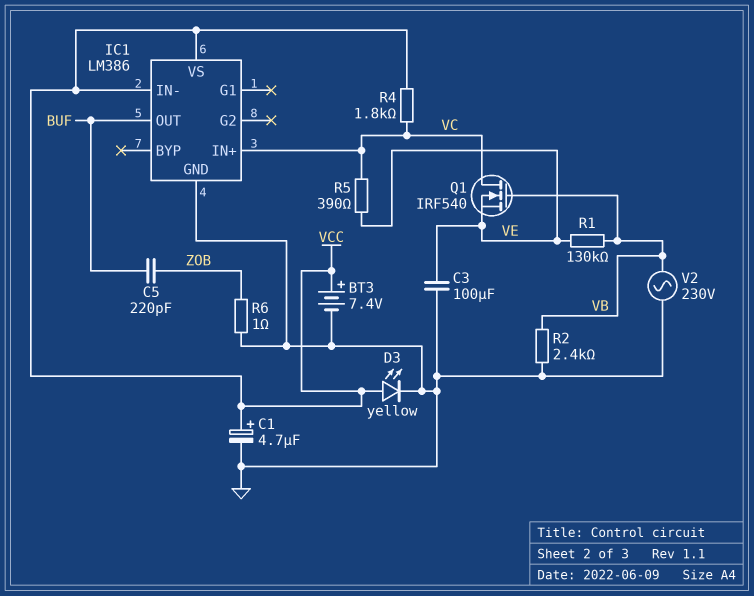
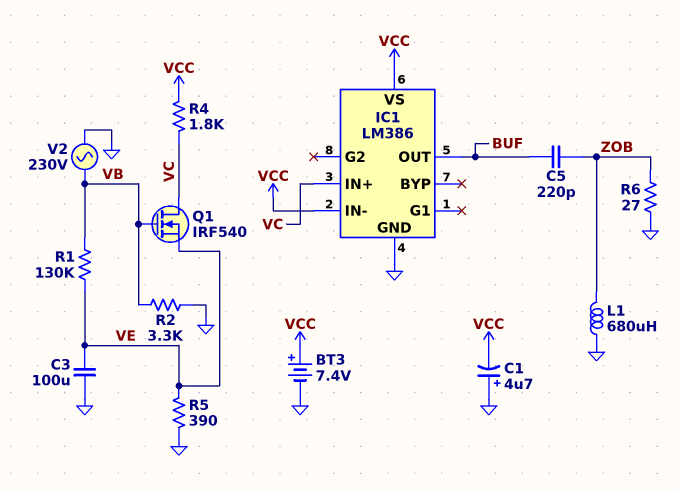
C1: 4.7uF (plus VCC, minus GND) -> 4.7uF (plus GND, minus VCC)
D3: LED yellow (A VCC, K GND) -> none
L1: none -> 680uH (GND, ZOB)
R2: 2.4k (GND, VB) -> 3.3k (GND, VB)
R5: 390 (VC, VE) -> 390 (GND, VE)
R6: 1 (GND, ZOB) -> 27 (GND, ZOB)

